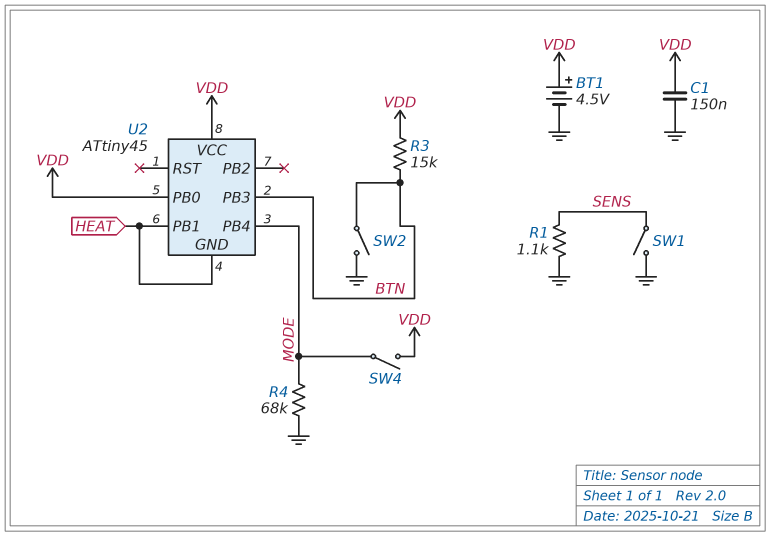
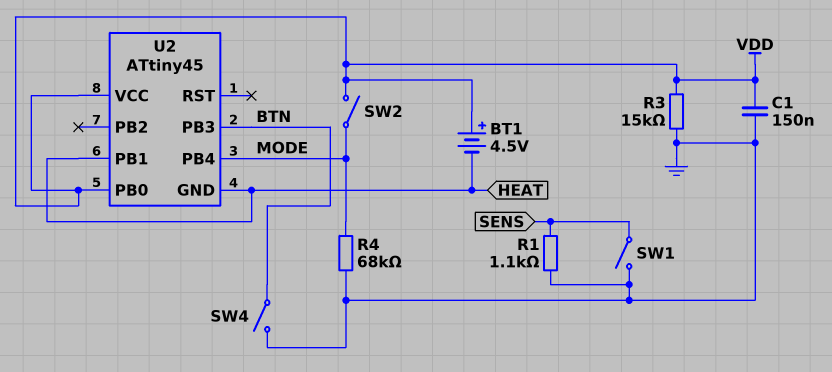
BT1: 4.5V (plus VDD, minus GND) -> 4.5V (plus VDD, minus HEAT)
R3: 15k (BTN, VDD) -> 15k (GND, VDD)
SW2: switch (BTN, GND) -> switch (MODE, VDD)
SW4: switch (MODE, VDD) -> switch (BTN, GND)

